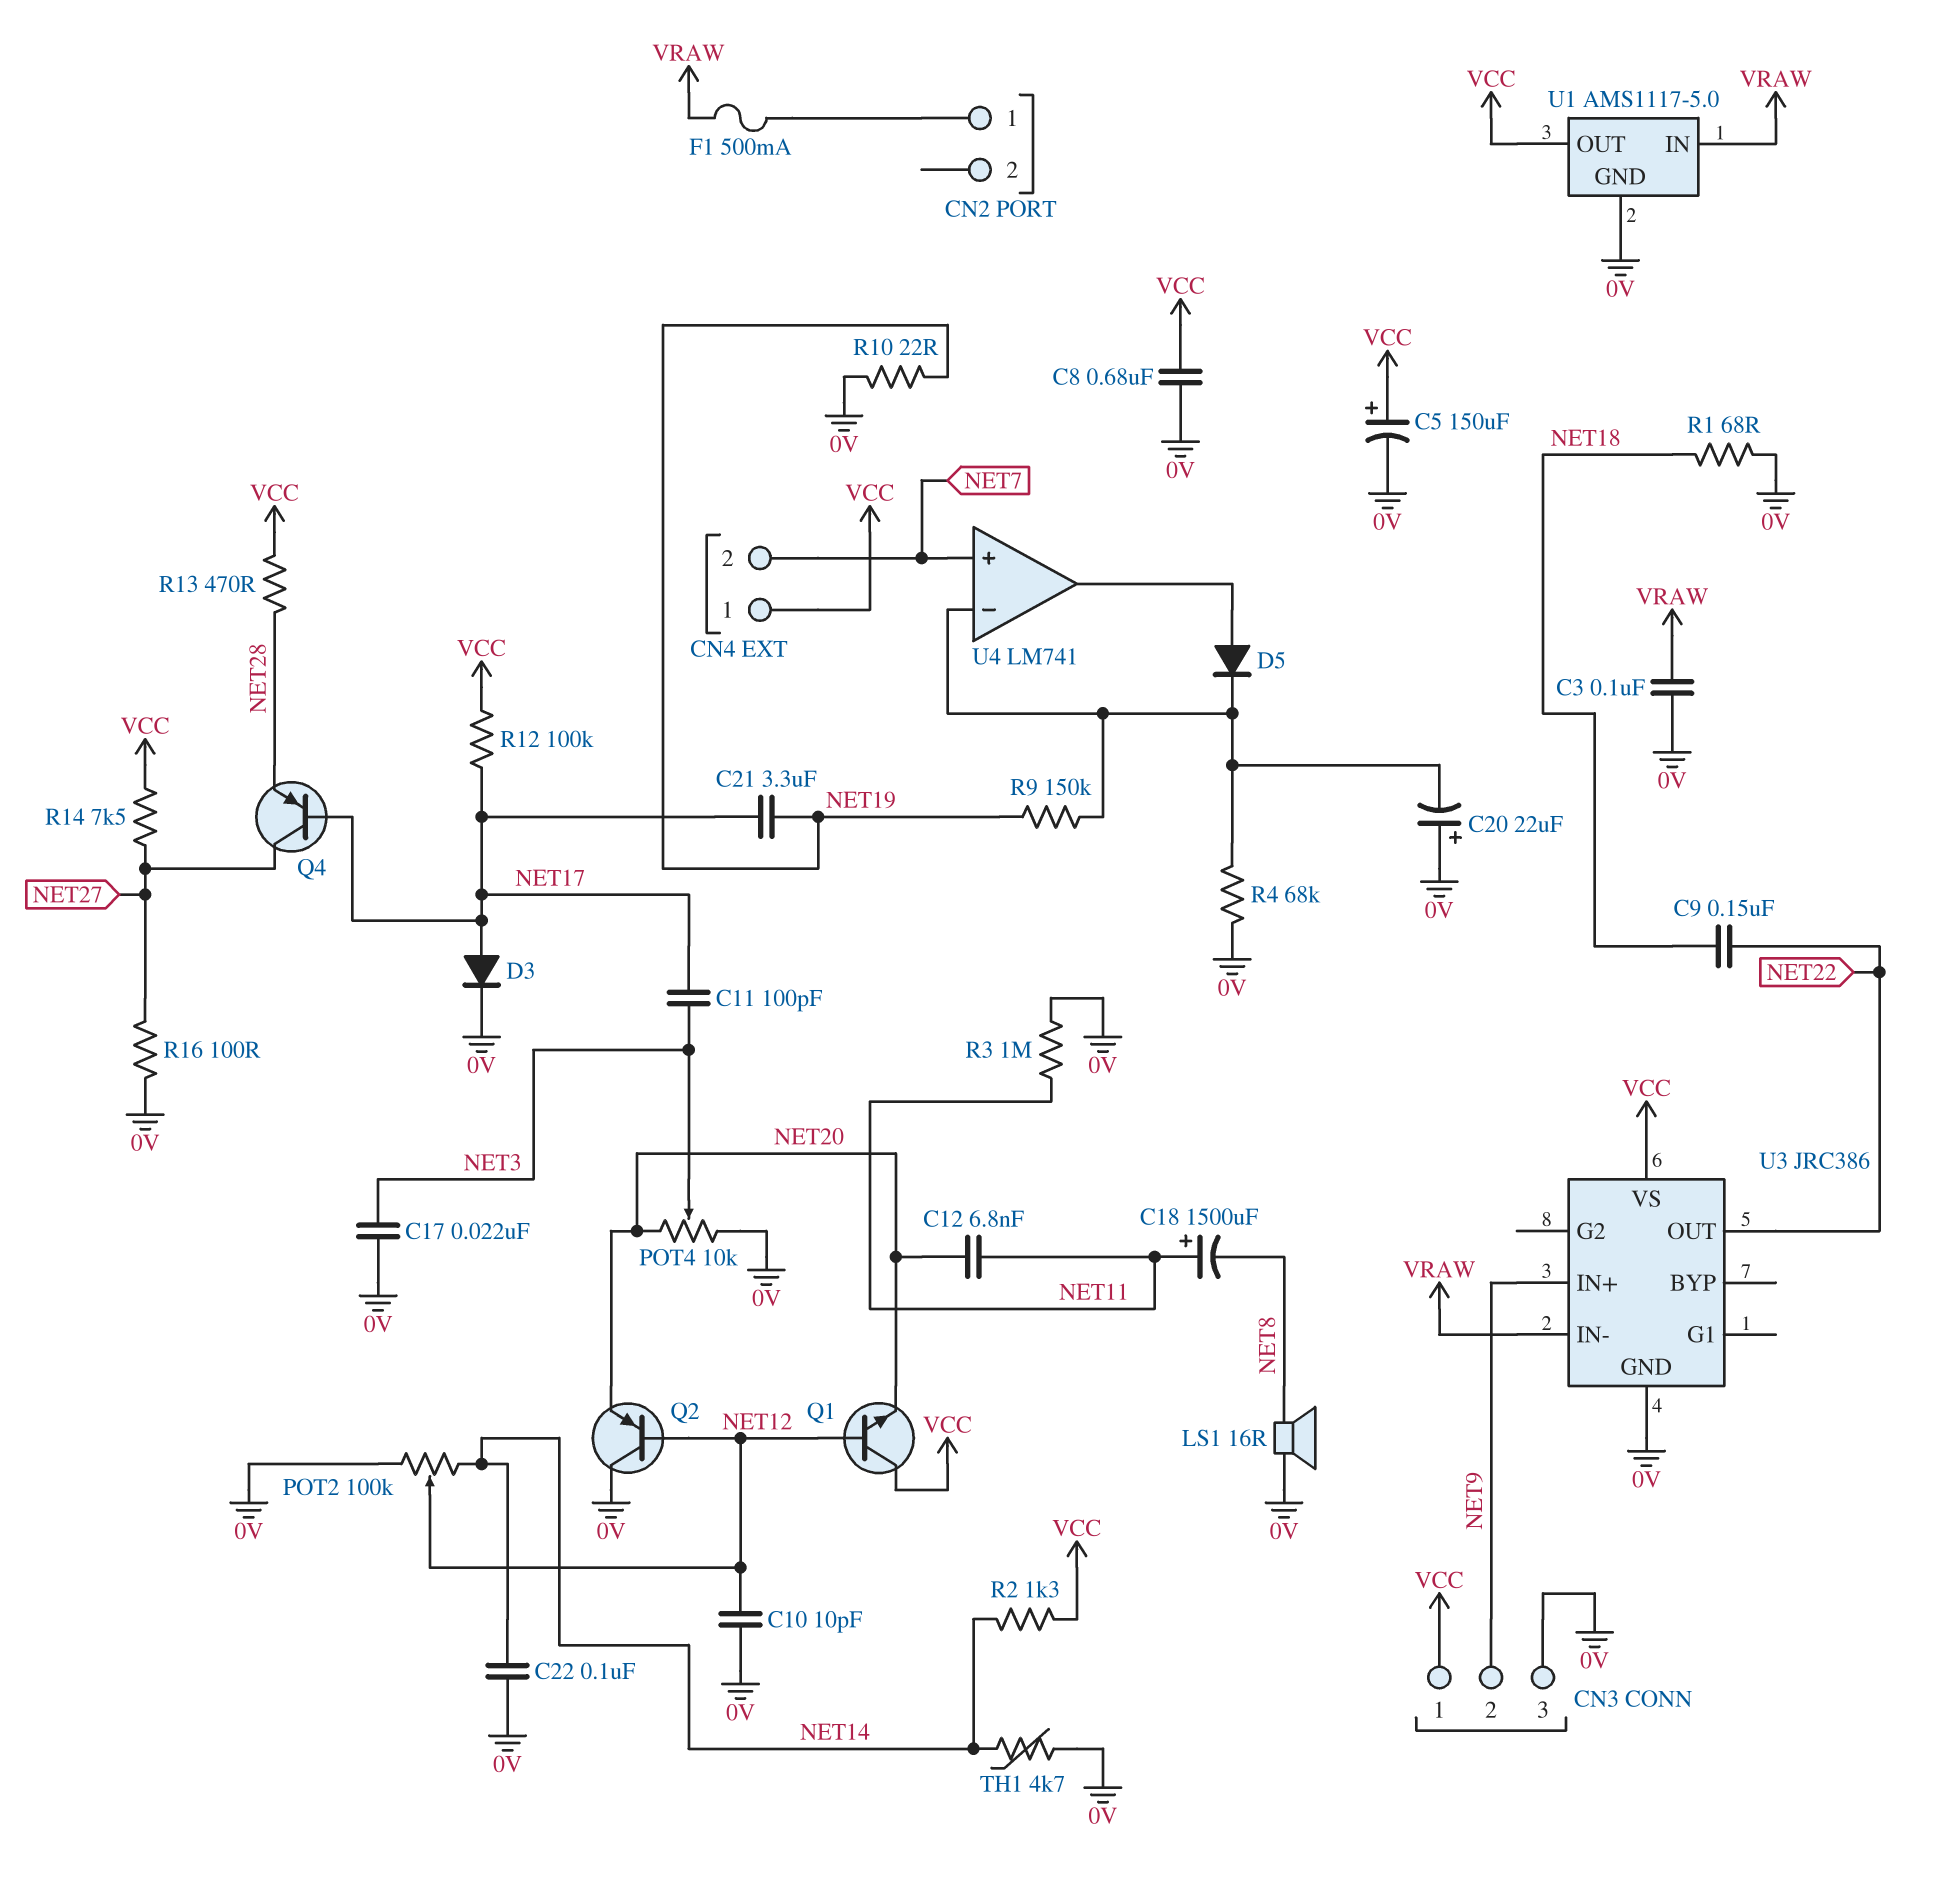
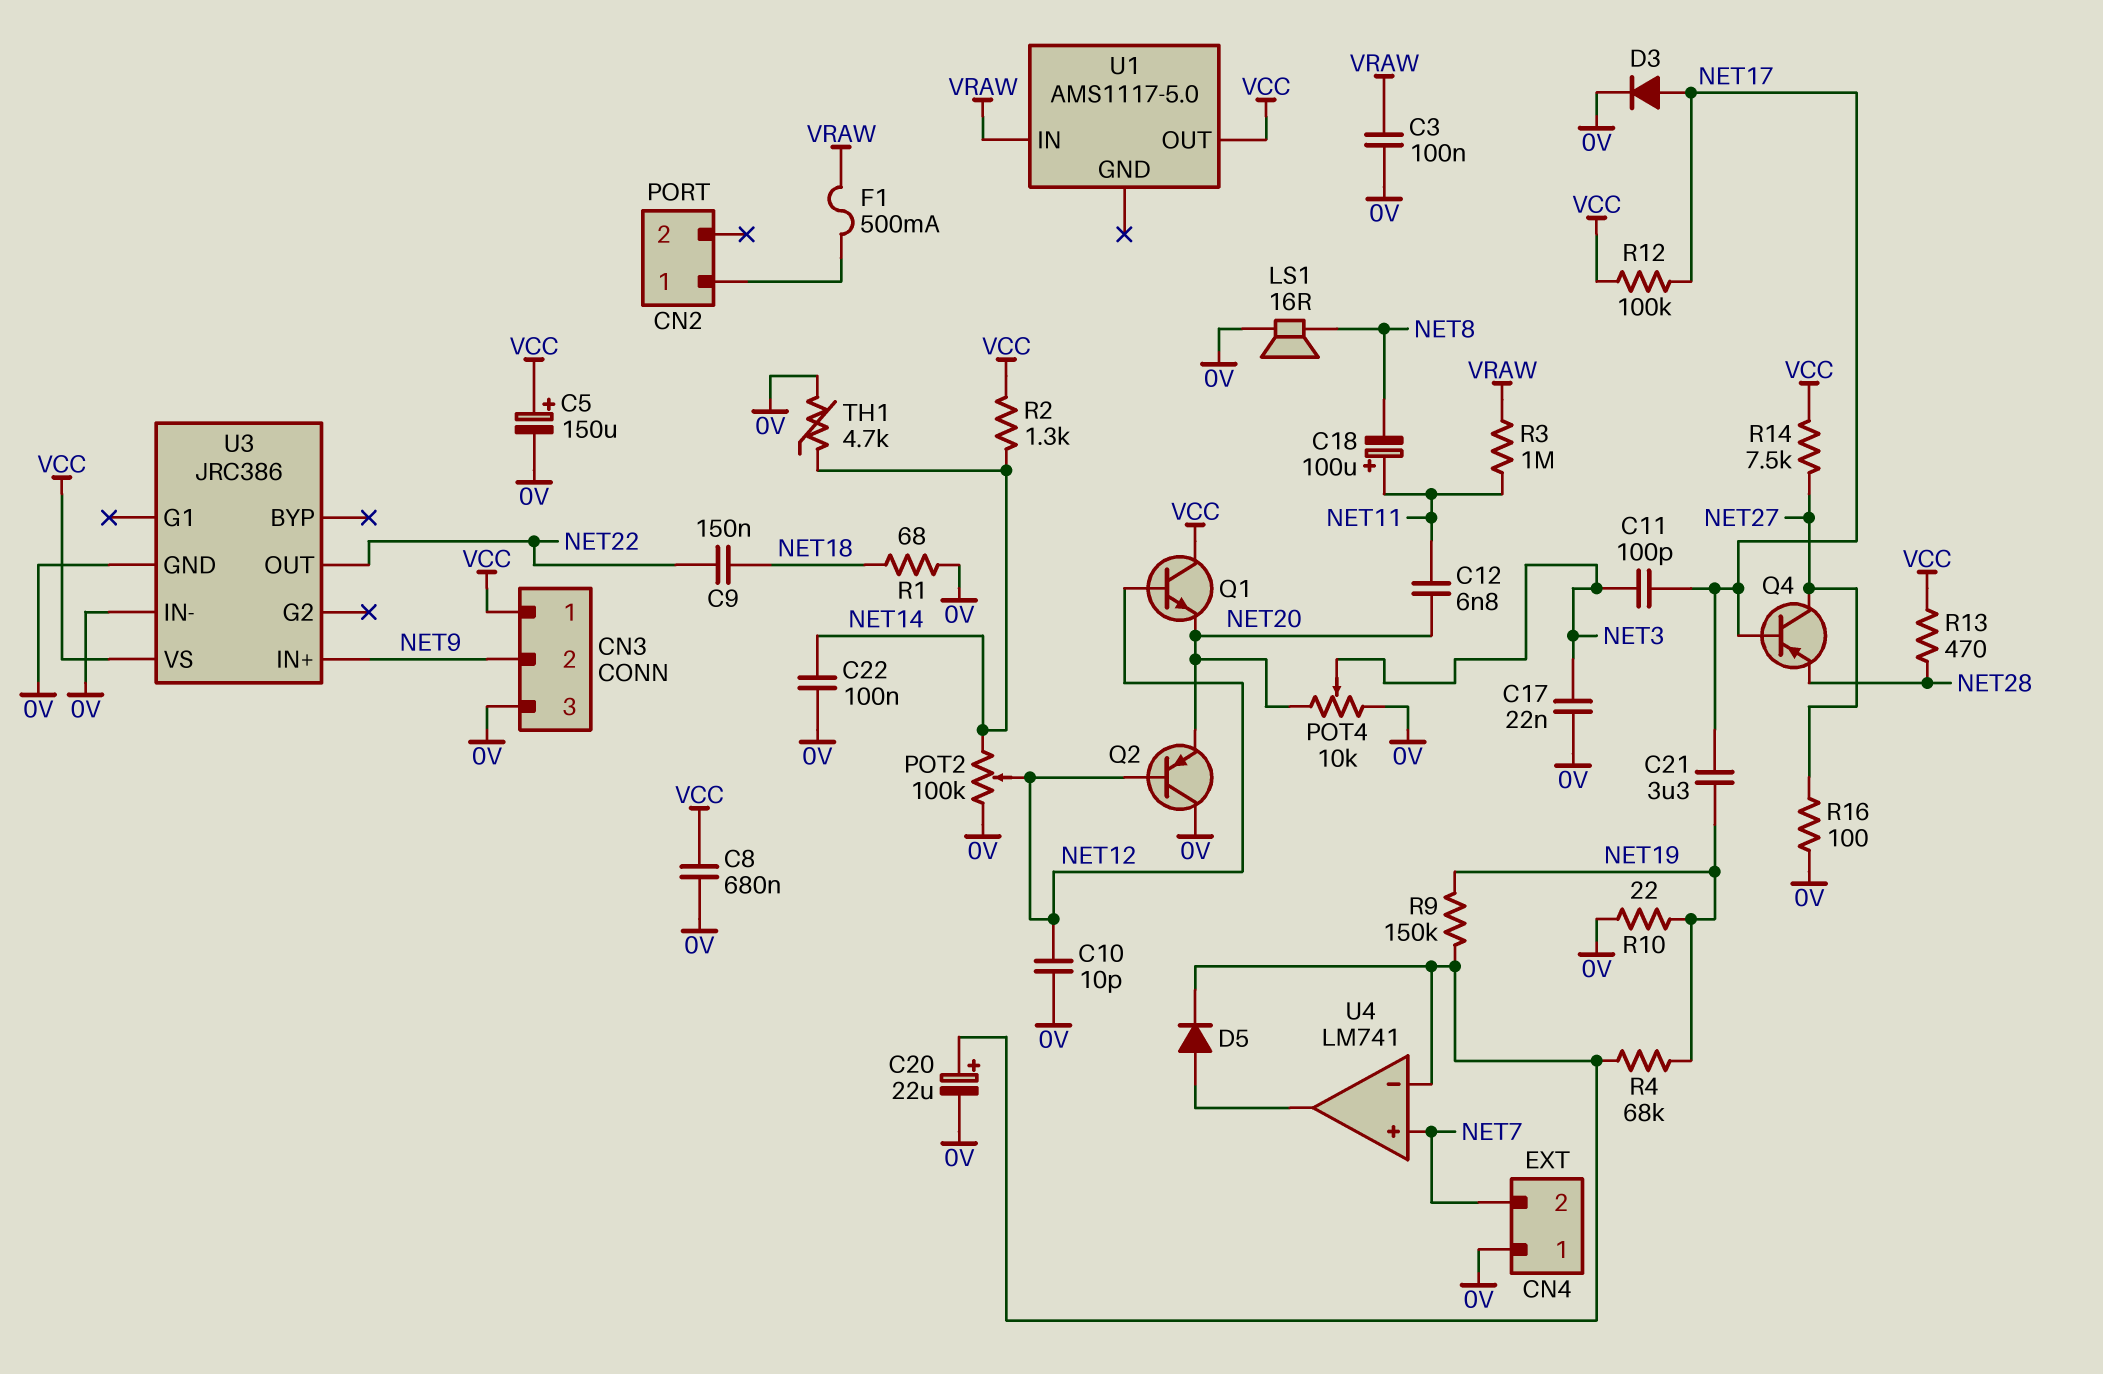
C18: 1500uF (plus NET11, minus NET8) -> 100uF (plus NET11, minus NET8)
C20: 22uF (plus 0V, minus U4/in-) -> 22uF (plus U4/in-, minus 0V)
CN4 pin 1: VCC -> 0V
R3: 1M (0V, NET11) -> 1M (NET11, VRAW)
R4: 68k (0V, U4/in-) -> 68k (NET19, U4/in-)
U1 pin GND: 0V -> none
U3 pin IN-: VRAW -> 0V

